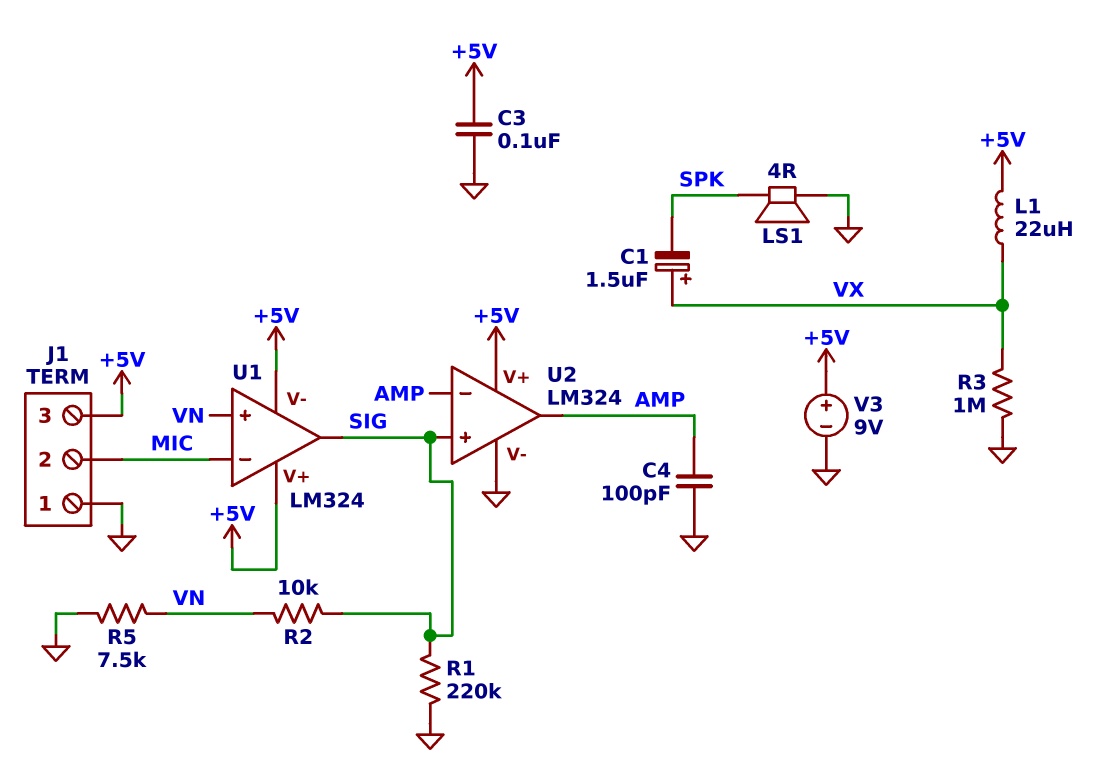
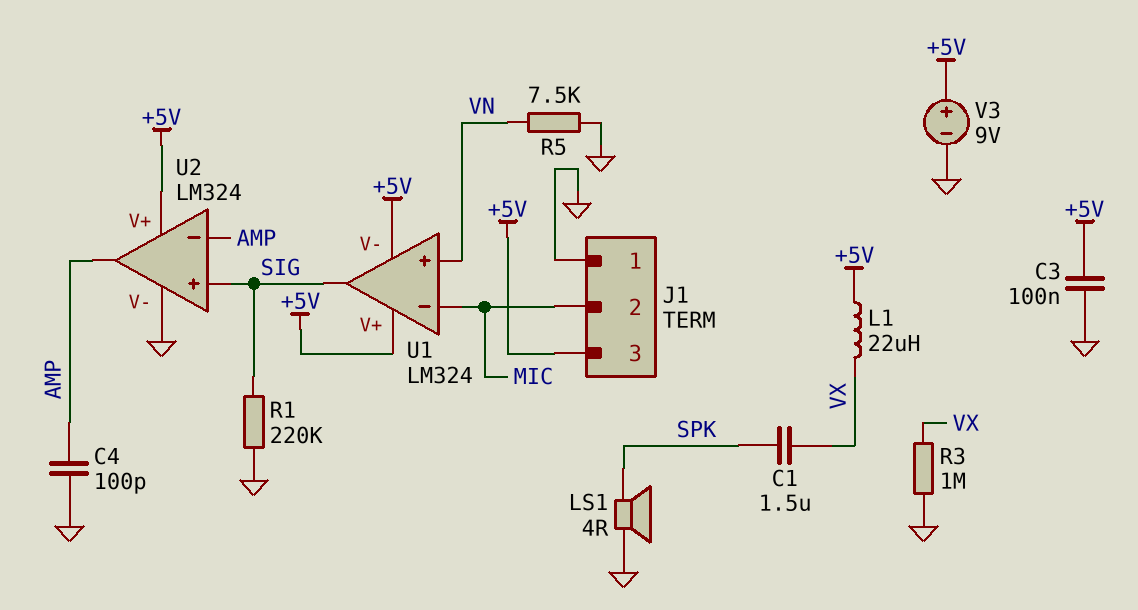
C1: 1.5uF (plus VX, minus SPK) -> 1.5uF (SPK, VX)
R2: 10k (SIG, VN) -> none

